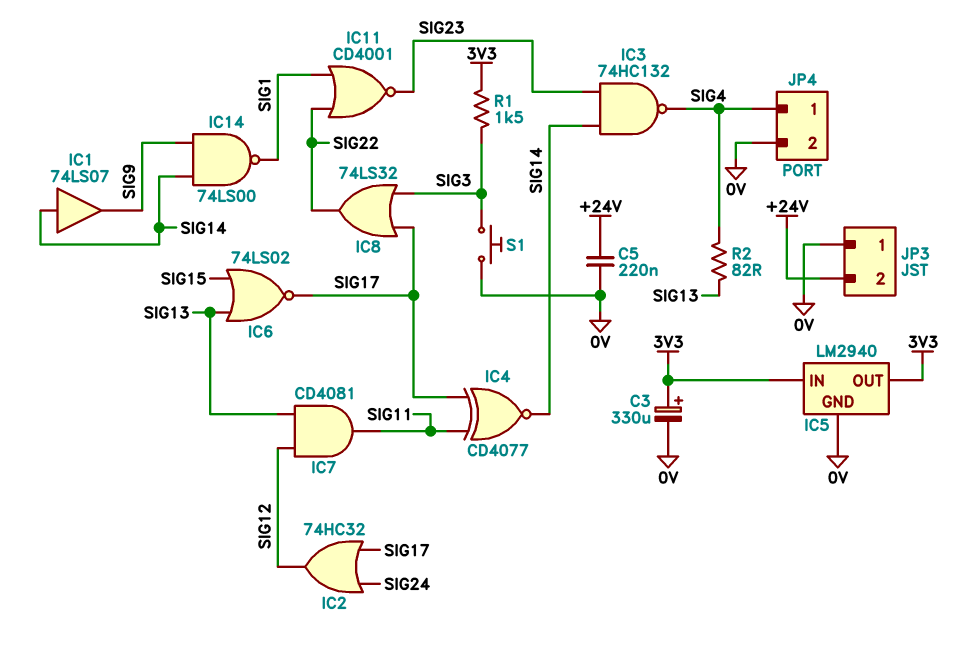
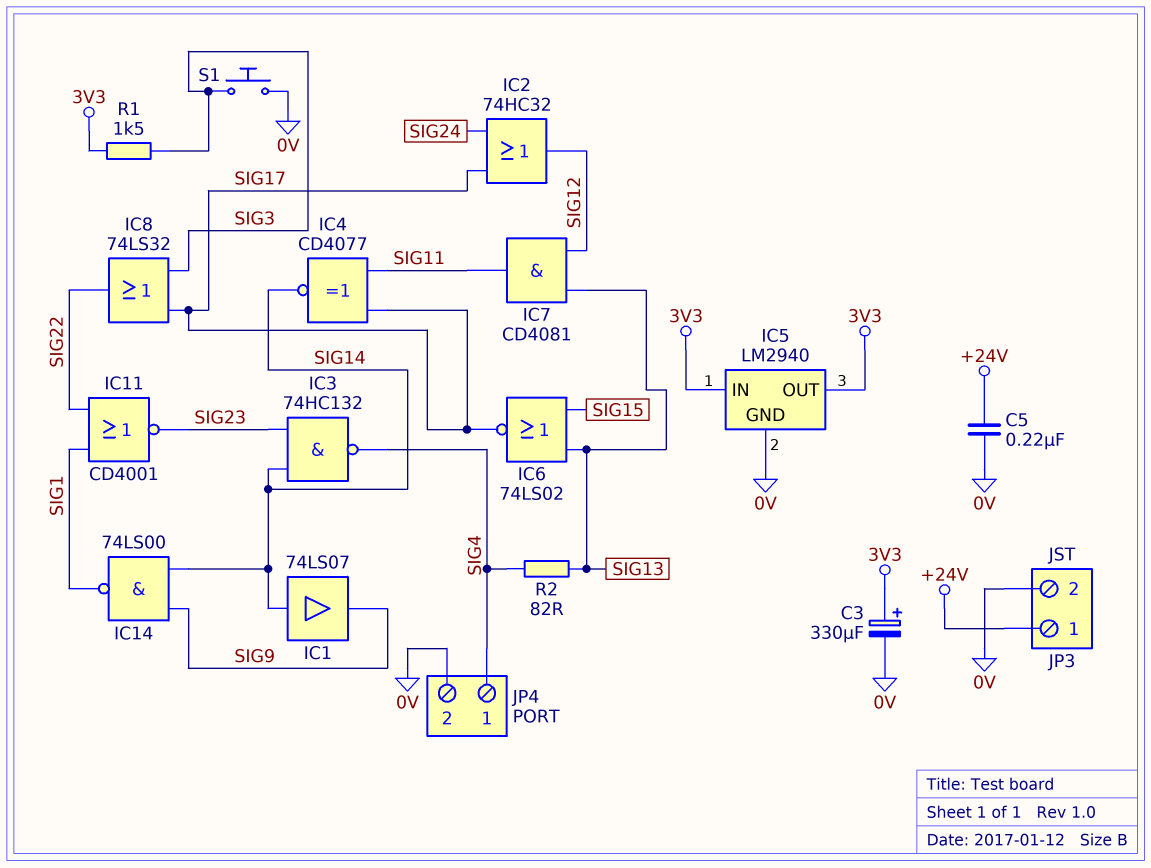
JP3 pin 1: 0V -> +24V
JP3 pin 2: +24V -> 0V

